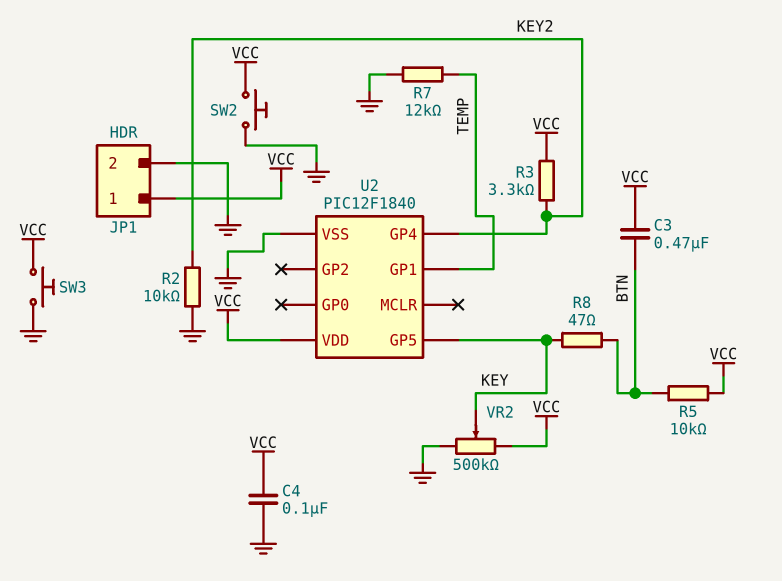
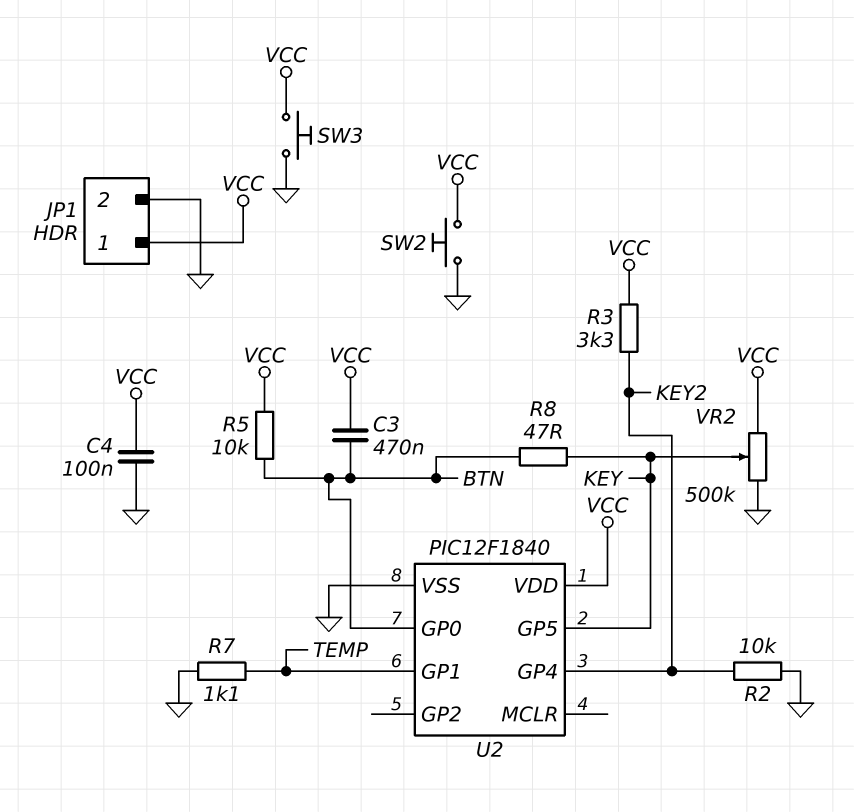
R7: 12k (GND, TEMP) -> 1.1k (GND, TEMP)
U2 pin GP0: none -> BTN

